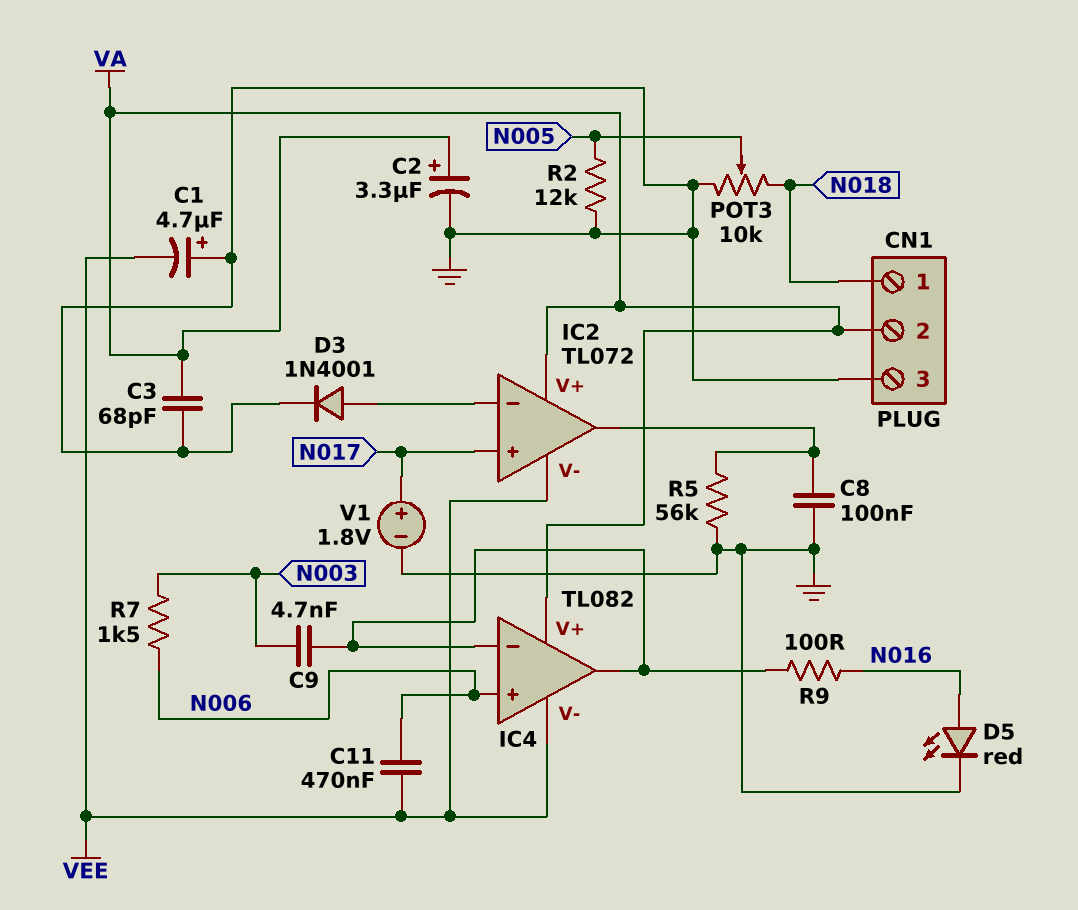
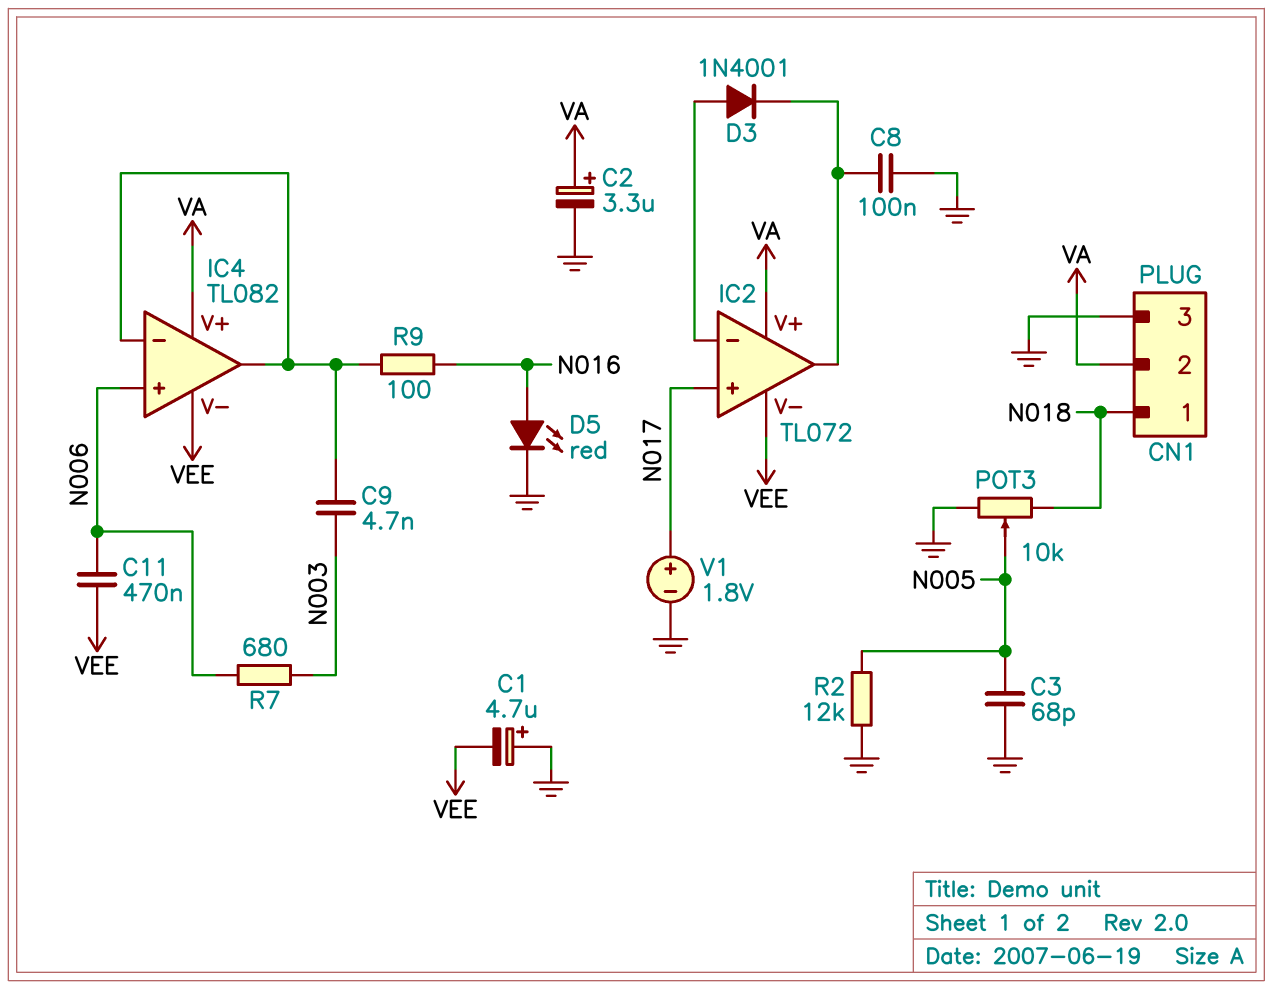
C3: 68pF (GND, VA) -> 68pF (GND, N005)
D3: diode 1N4001 (A IC2/in-, K GND) -> diode 1N4001 (A IC2/in-, K IC2/out)
R5: 56k (GND, IC2/out) -> none
R7: 1.5k (N003, N006) -> 680 (N003, N006)

